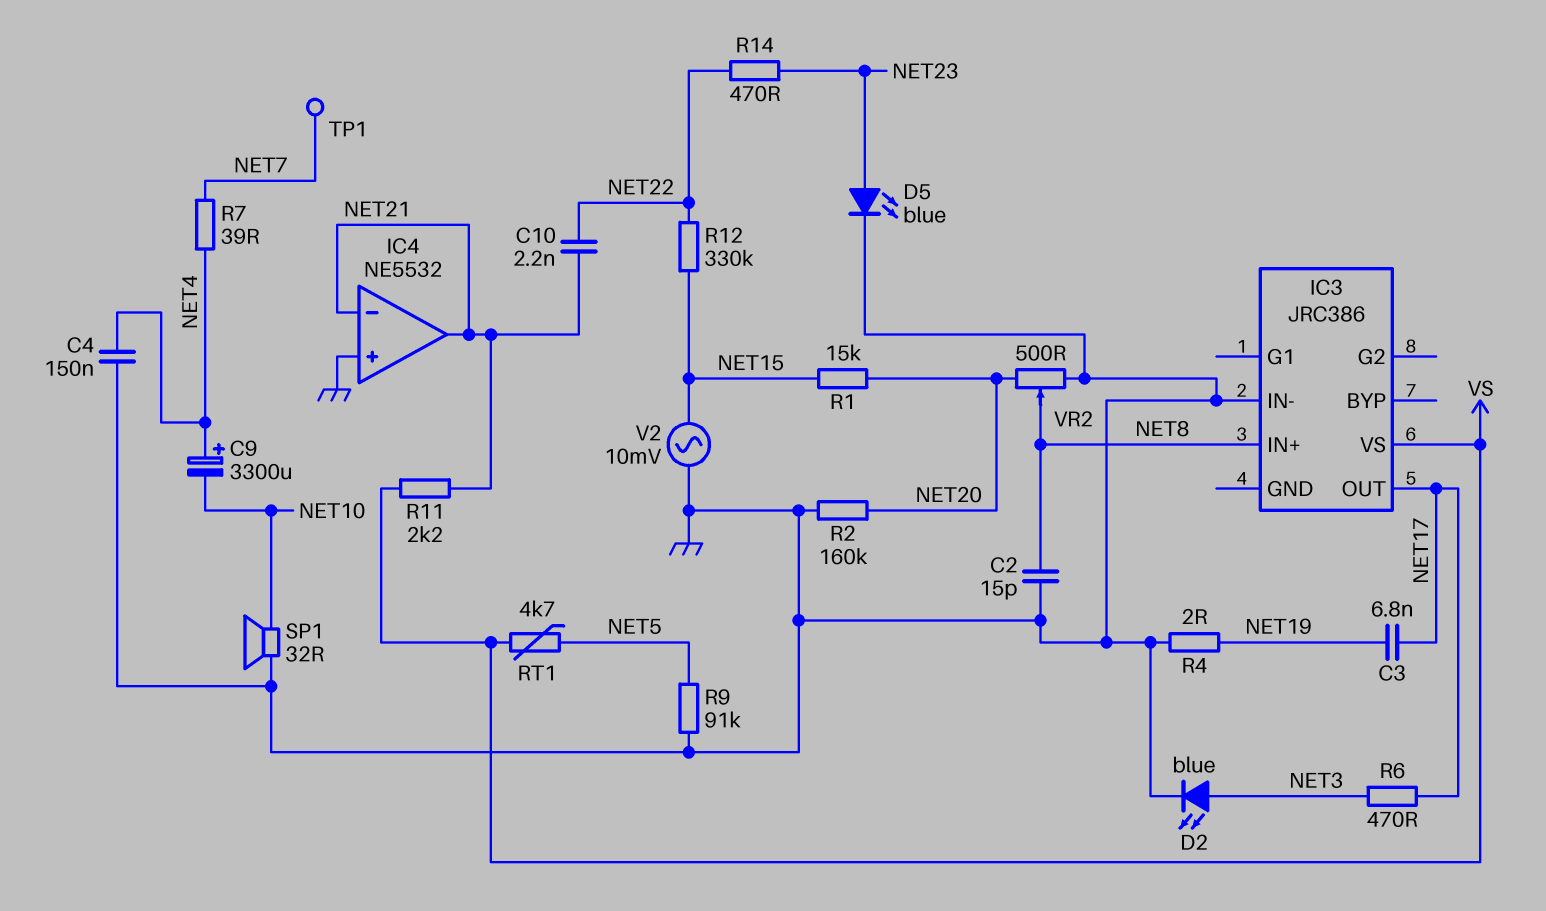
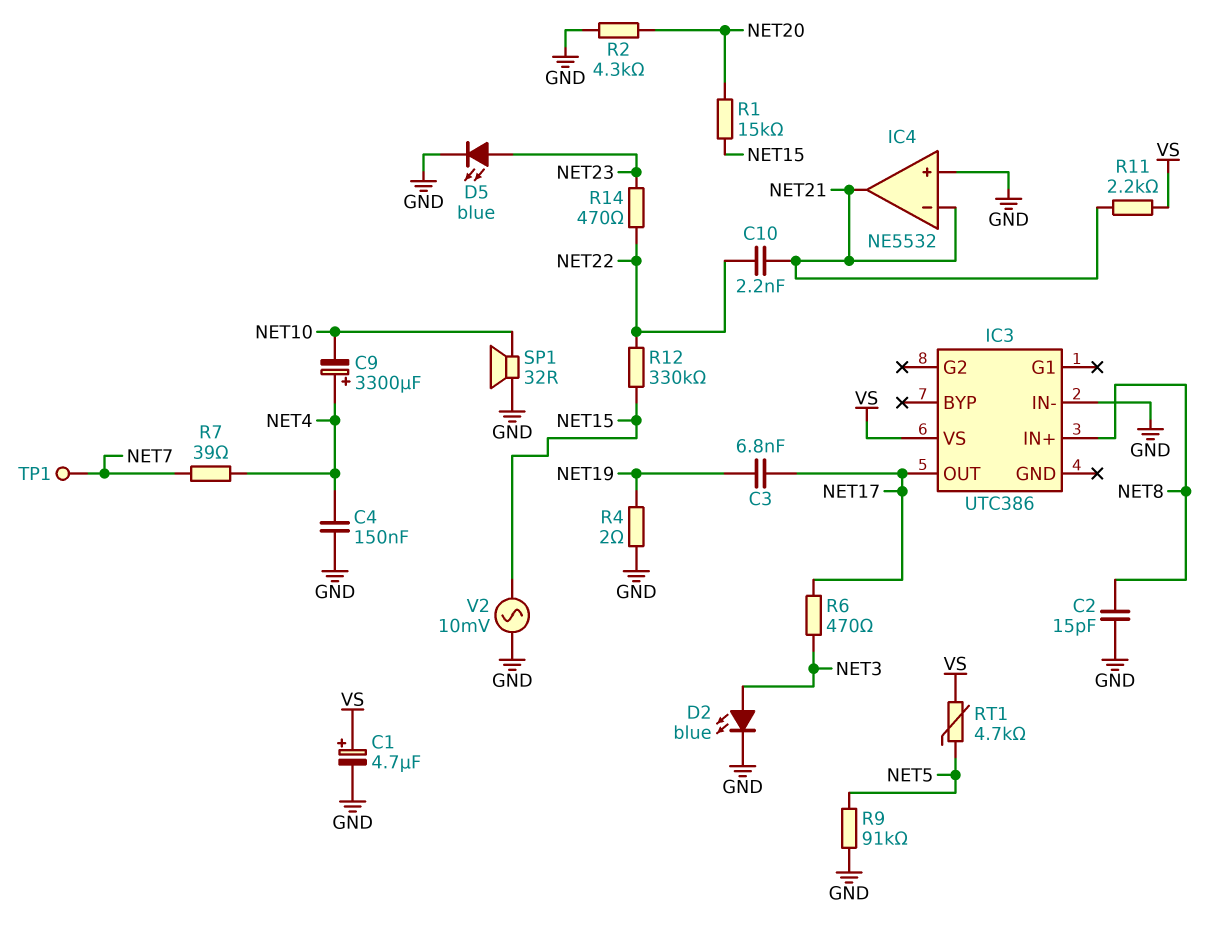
C1: none -> 4.7uF (plus VS, minus GND)
IC3: JRC386 -> UTC386
R2: 160k (GND, NET20) -> 4.3k (GND, NET20)
VR2: 500 (GND, NET20, wiper NET8) -> none

